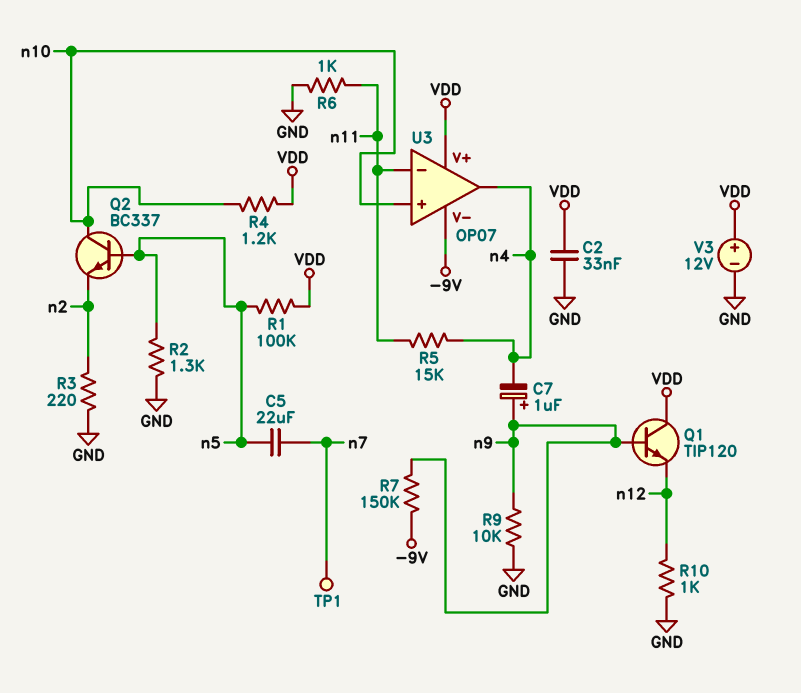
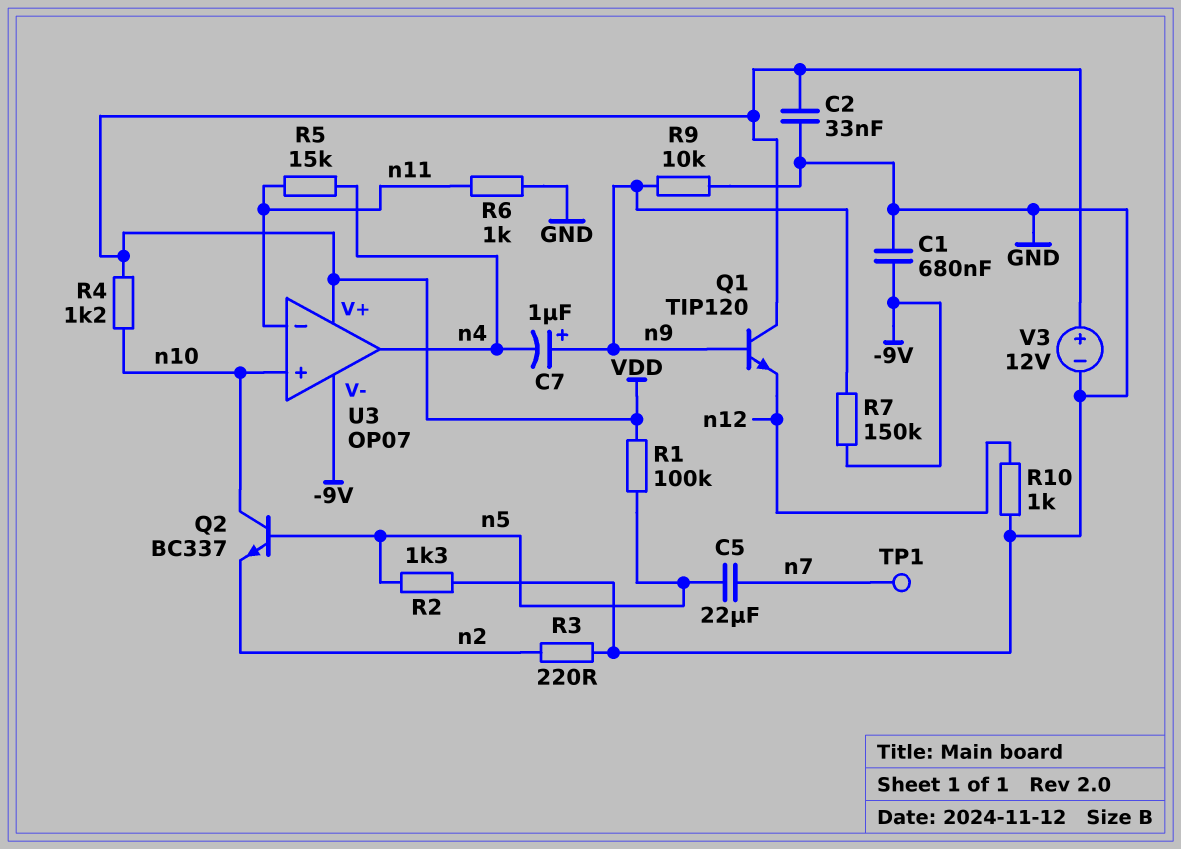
C1: none -> 680nF (-9V, GND)

